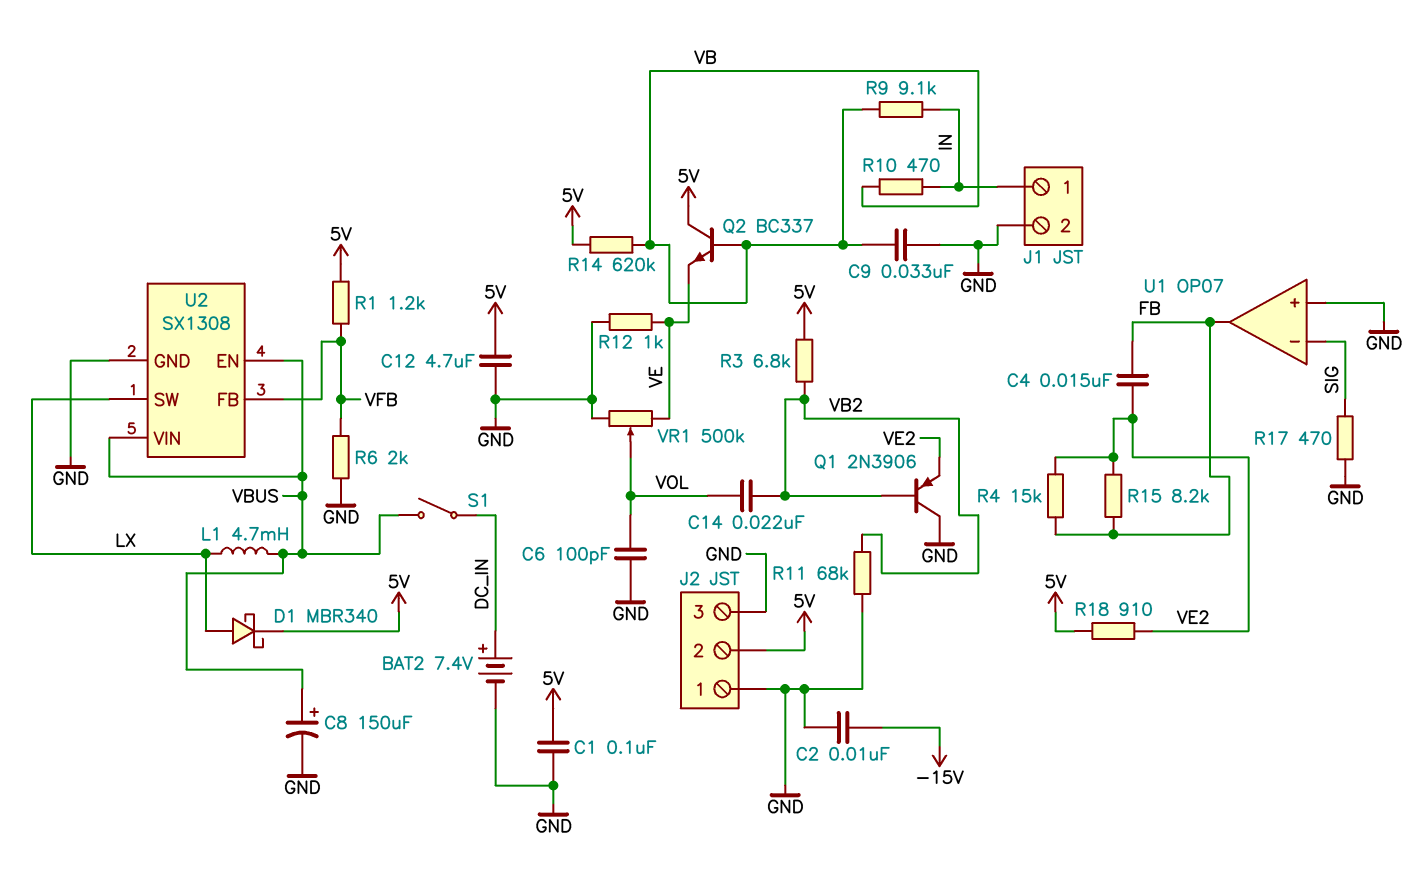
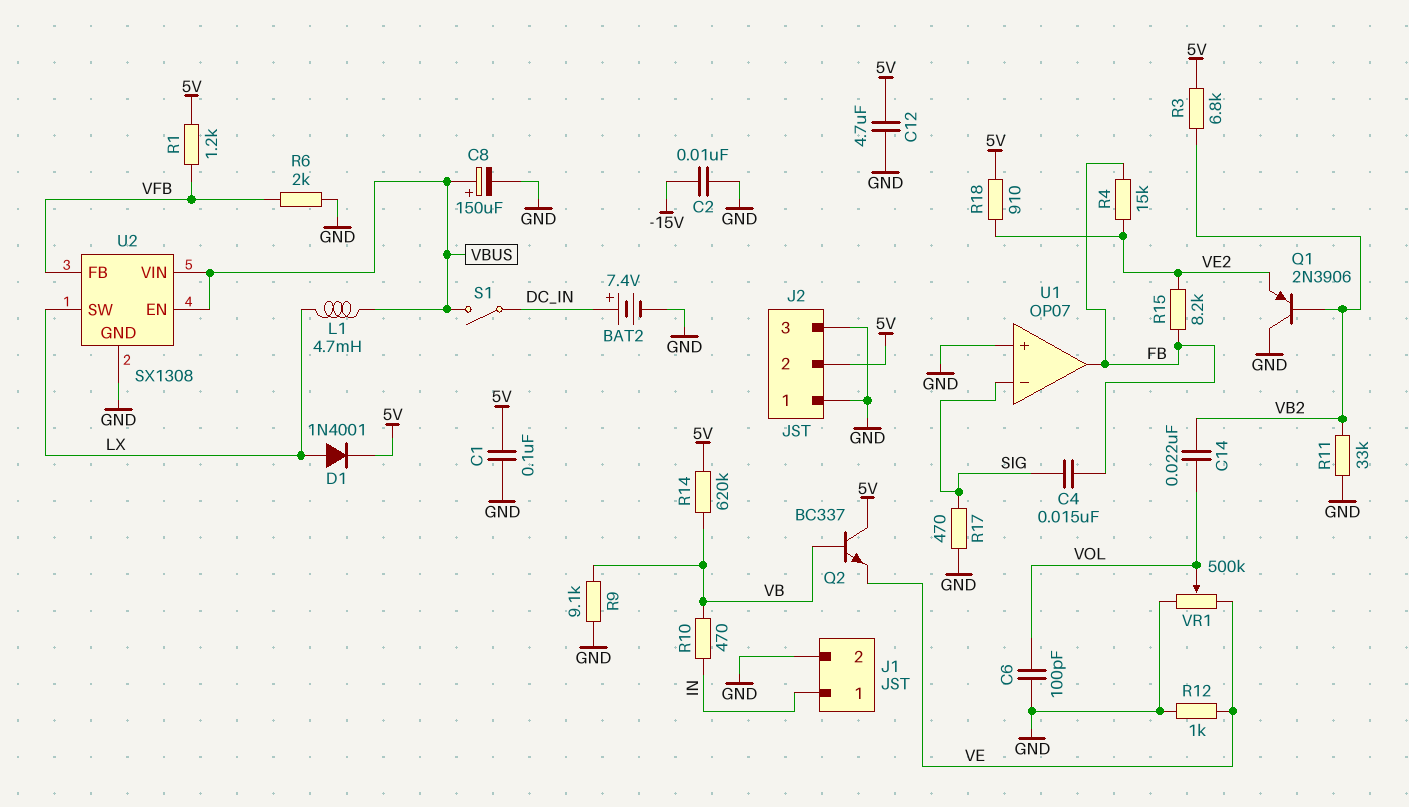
C4: 15nF (FB, VE2) -> 15nF (FB, SIG)
C9: 33nF (GND, VB) -> none
D1: schottky MBR340 (A LX, K 5V) -> diode 1N4001 (A LX, K 5V)
R9: 9.1k (IN, VB) -> 9.1k (GND, VB)
R11: 68k (GND, VB2) -> 33k (GND, VB2)

